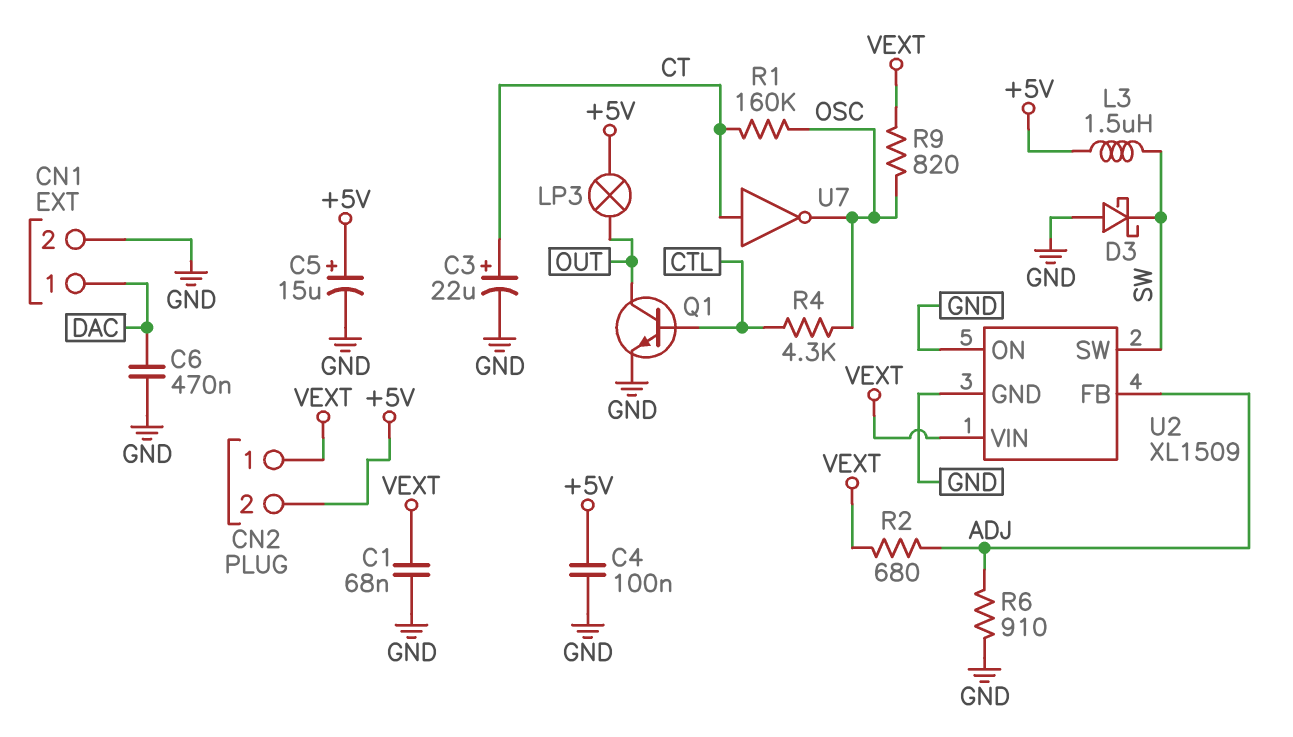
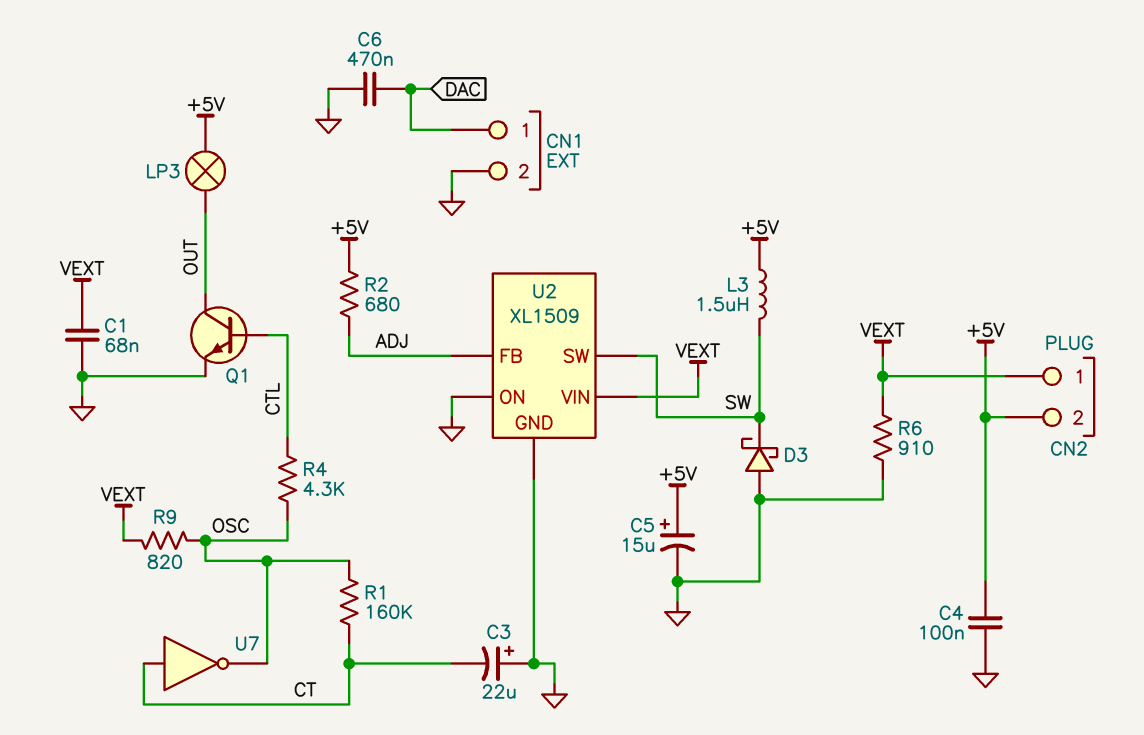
C3: 22uF (plus CT, minus GND) -> 22uF (plus GND, minus CT)
R2: 680 (ADJ, VEXT) -> 680 (+5V, ADJ)
R6: 910 (ADJ, GND) -> 910 (GND, VEXT)

